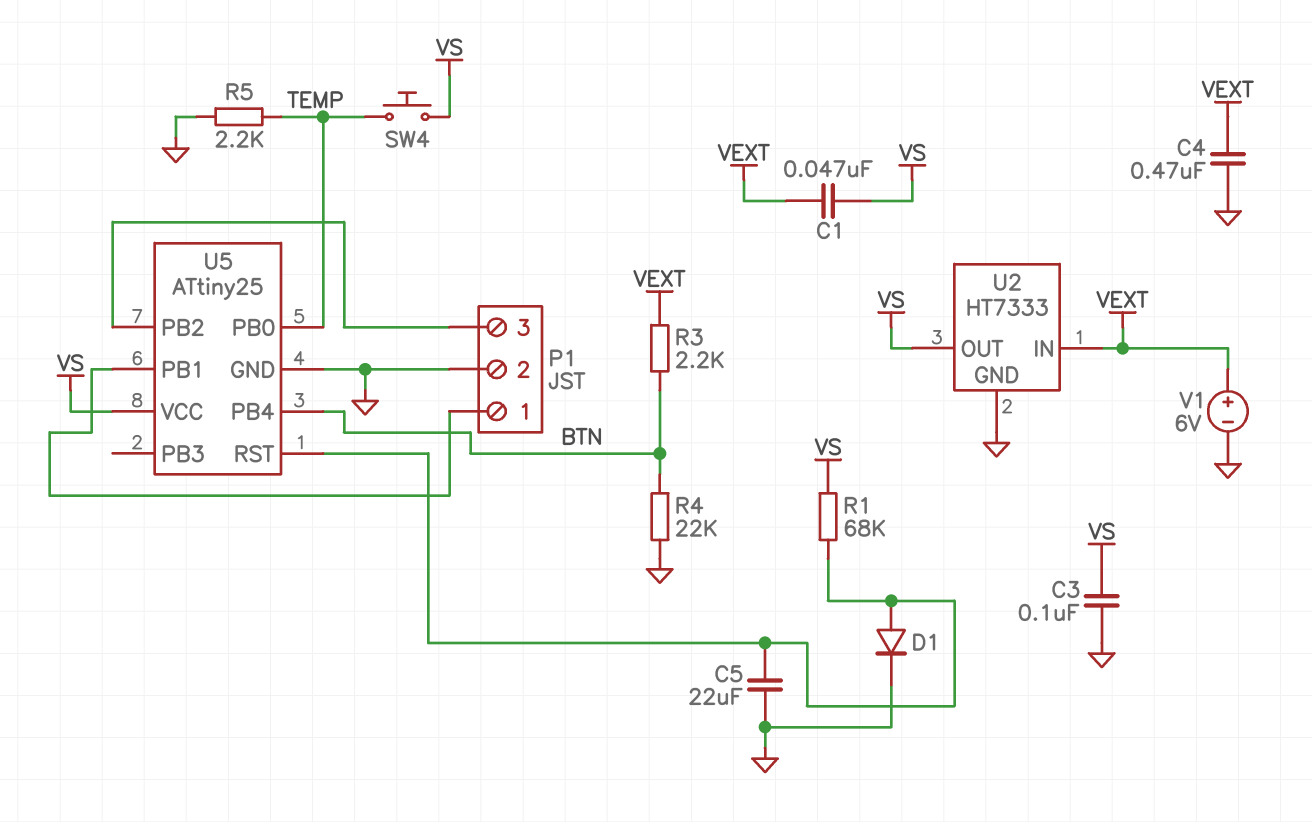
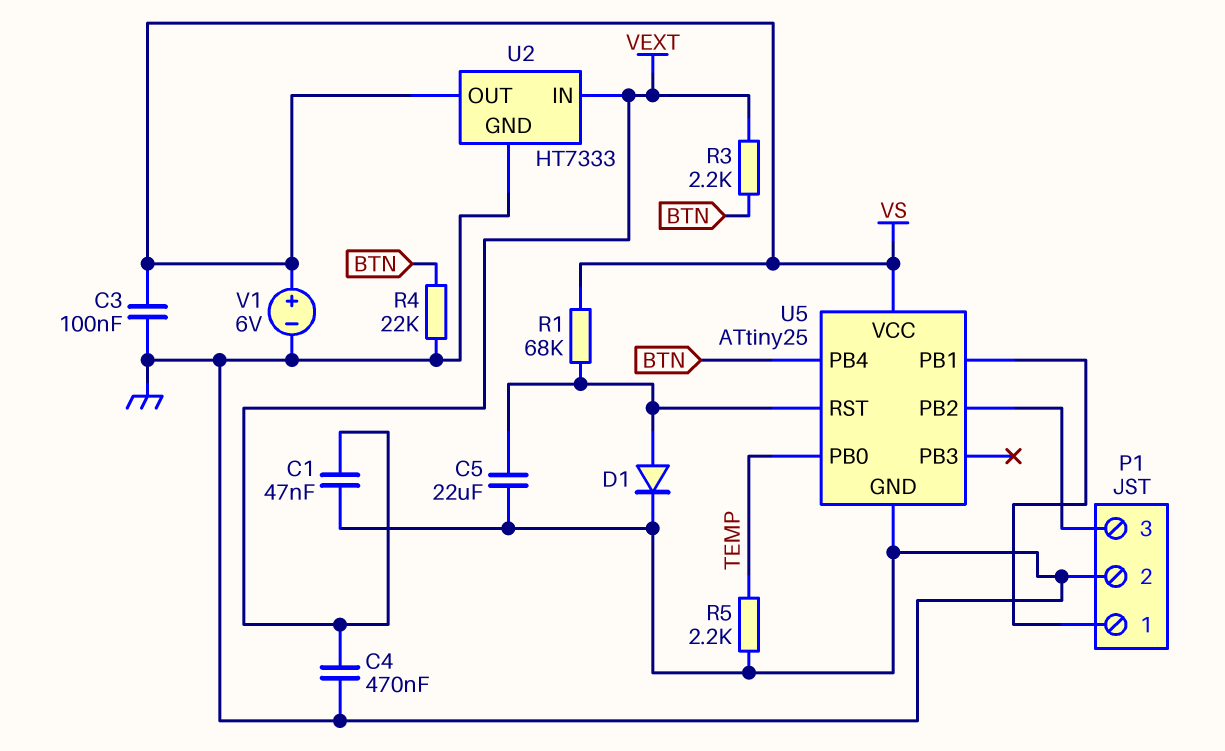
C1: 47nF (VEXT, VS) -> 47nF (GND, VEXT)
SW4: button (TEMP, VS) -> none
V1: 6V (plus VEXT, minus GND) -> 6V (plus VS, minus GND)

